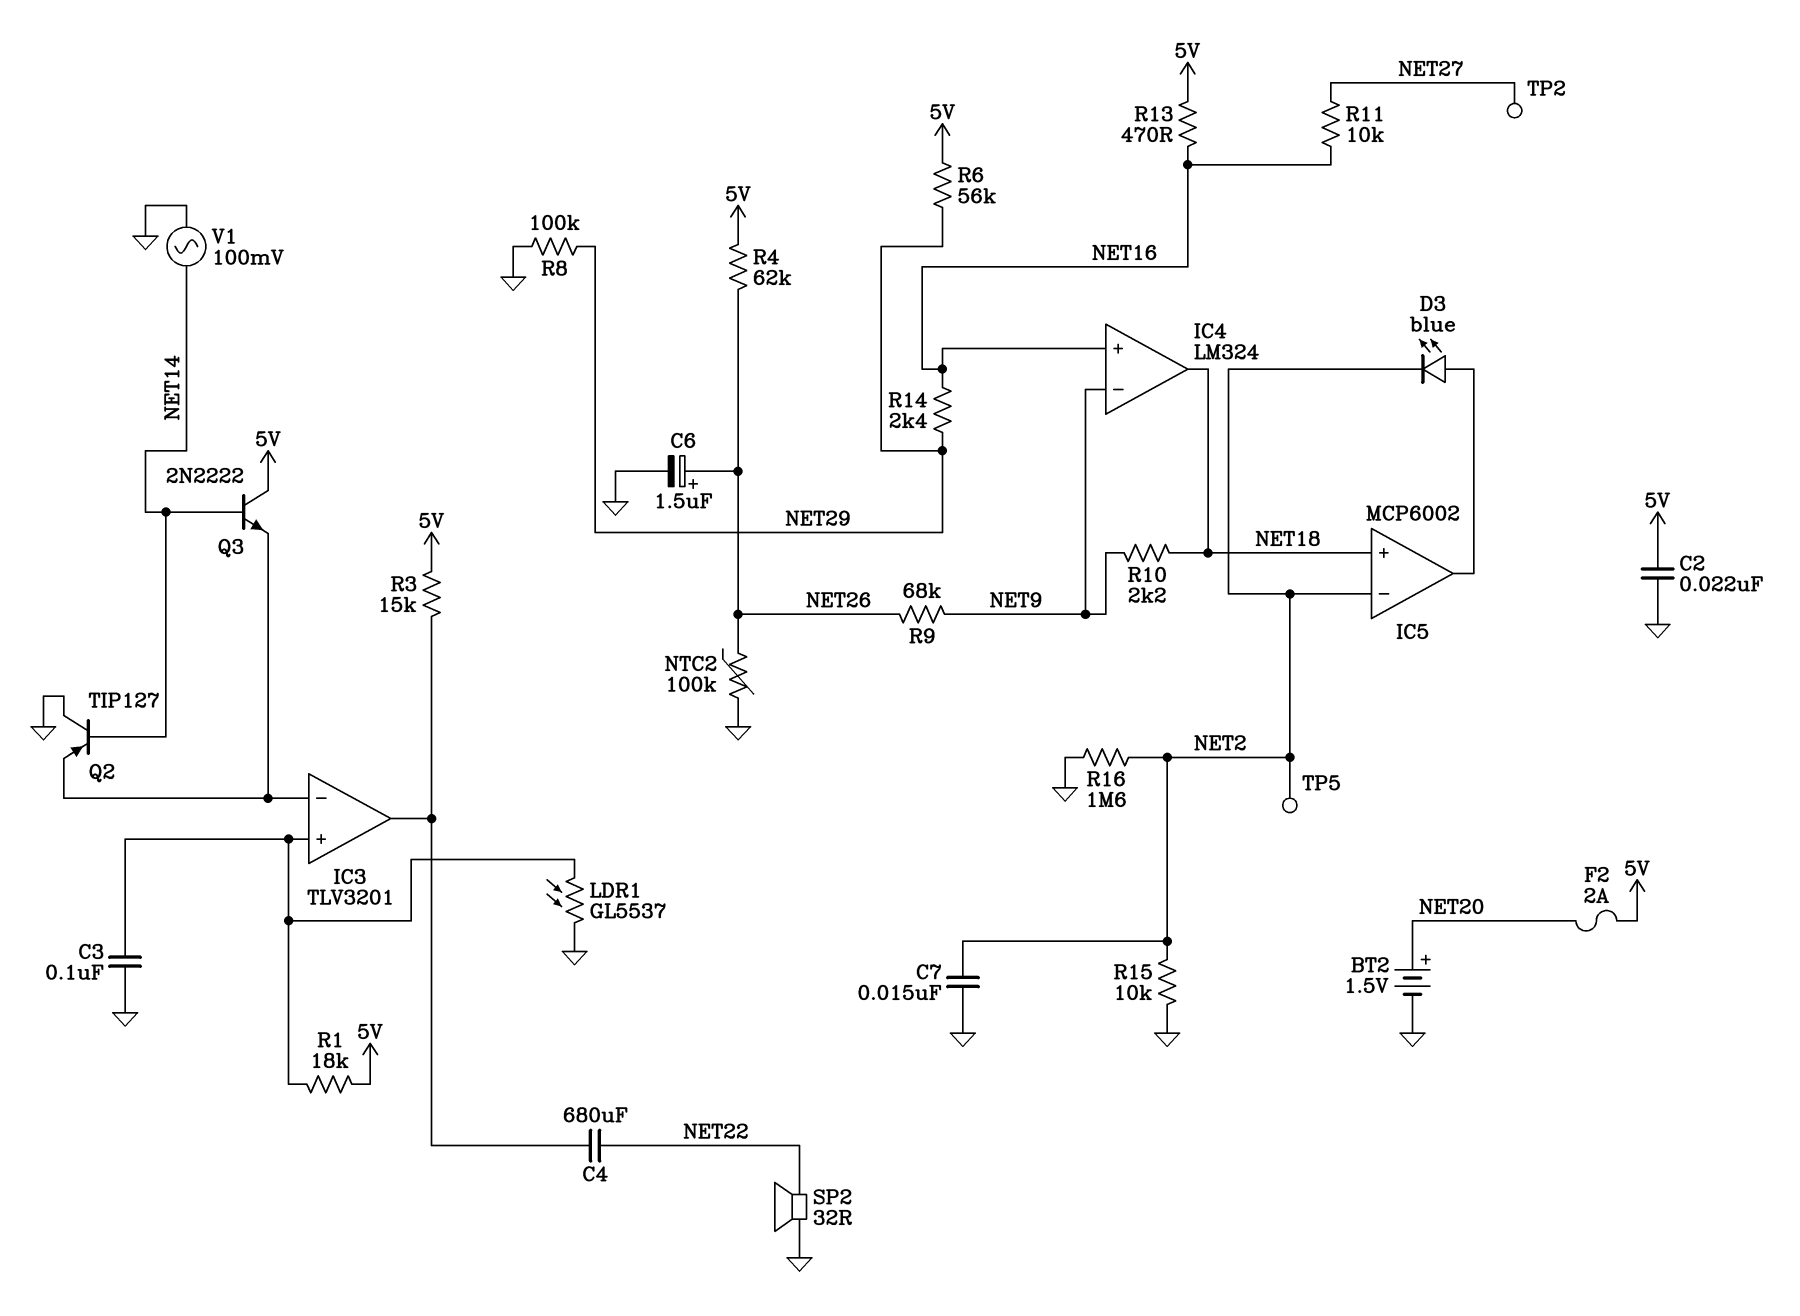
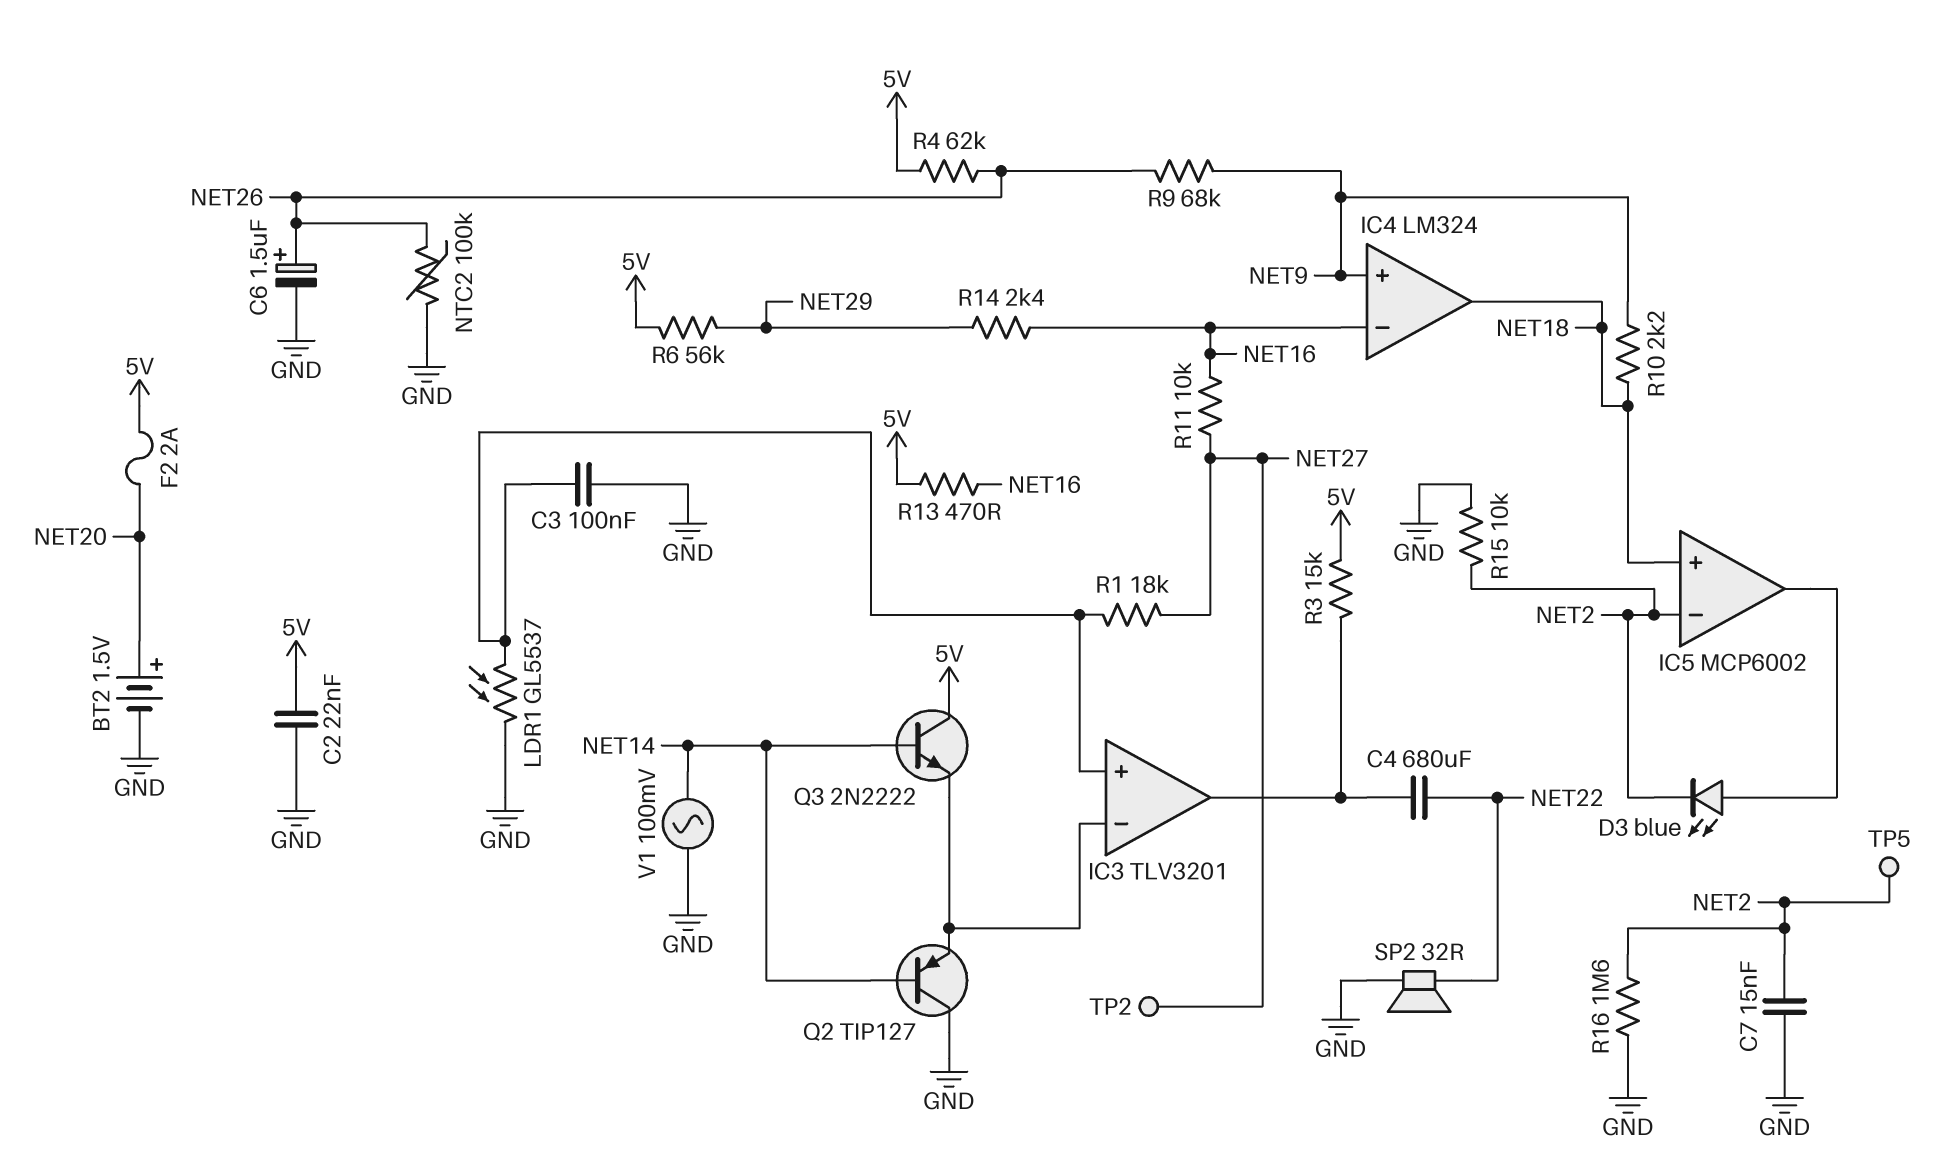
IC4 pin in+: NET16 -> NET9
IC4 pin in-: NET9 -> NET16
R1: 18k (5V, IC3/in+) -> 18k (IC3/in+, NET27)
R8: 100k (GND, NET29) -> none

